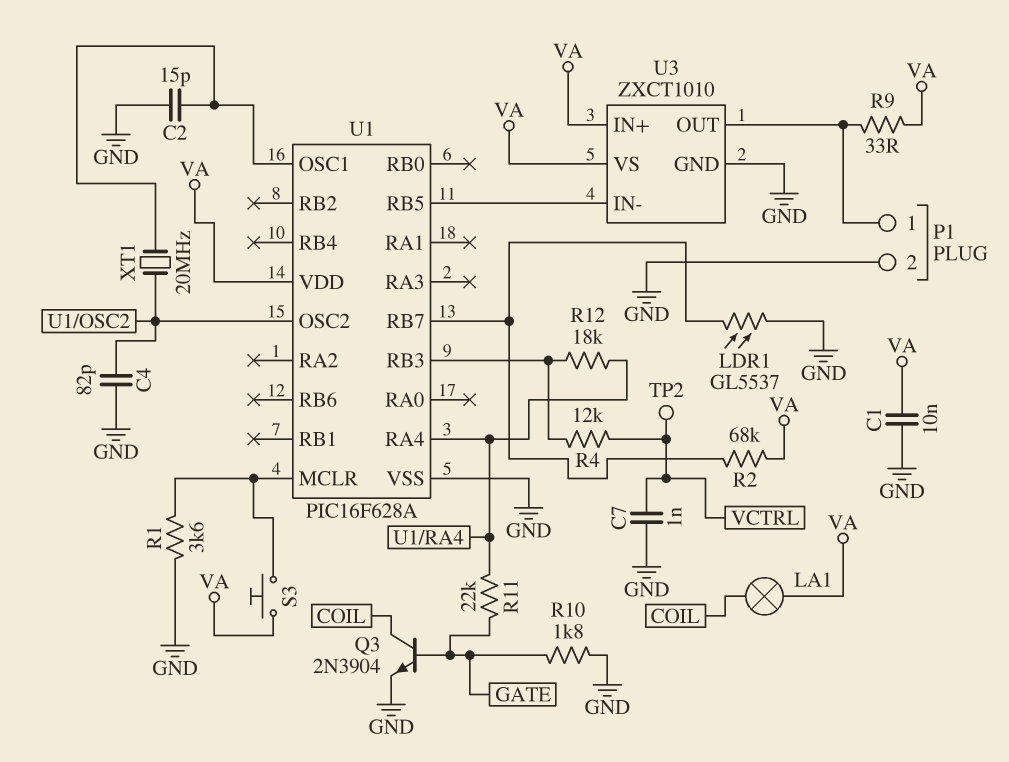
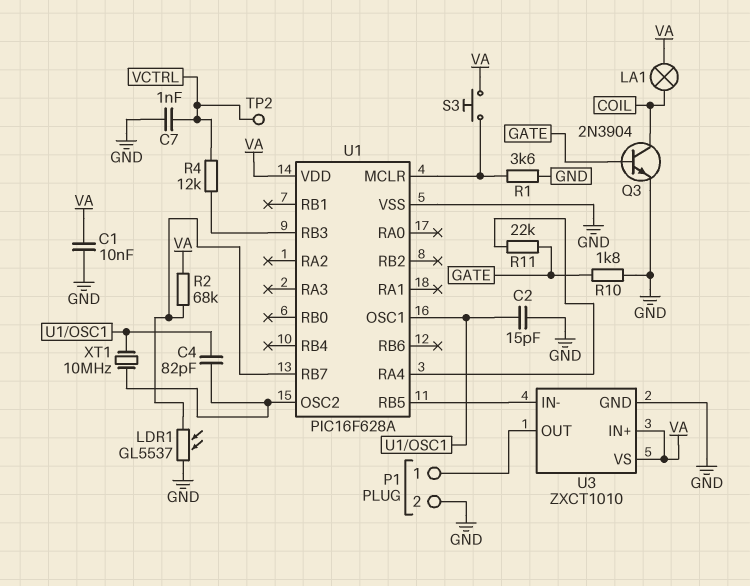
C4: 82pF (GND, U1/OSC2) -> 82pF (U1/OSC1, U1/OSC2)
R9: 33 (P1/1, VA) -> none
R12: 18k (U1/RA4, U1/RB3) -> none
XT1: 20MHz (U1/OSC1, U1/OSC2) -> 10MHz (U1/OSC1, U1/OSC2)

